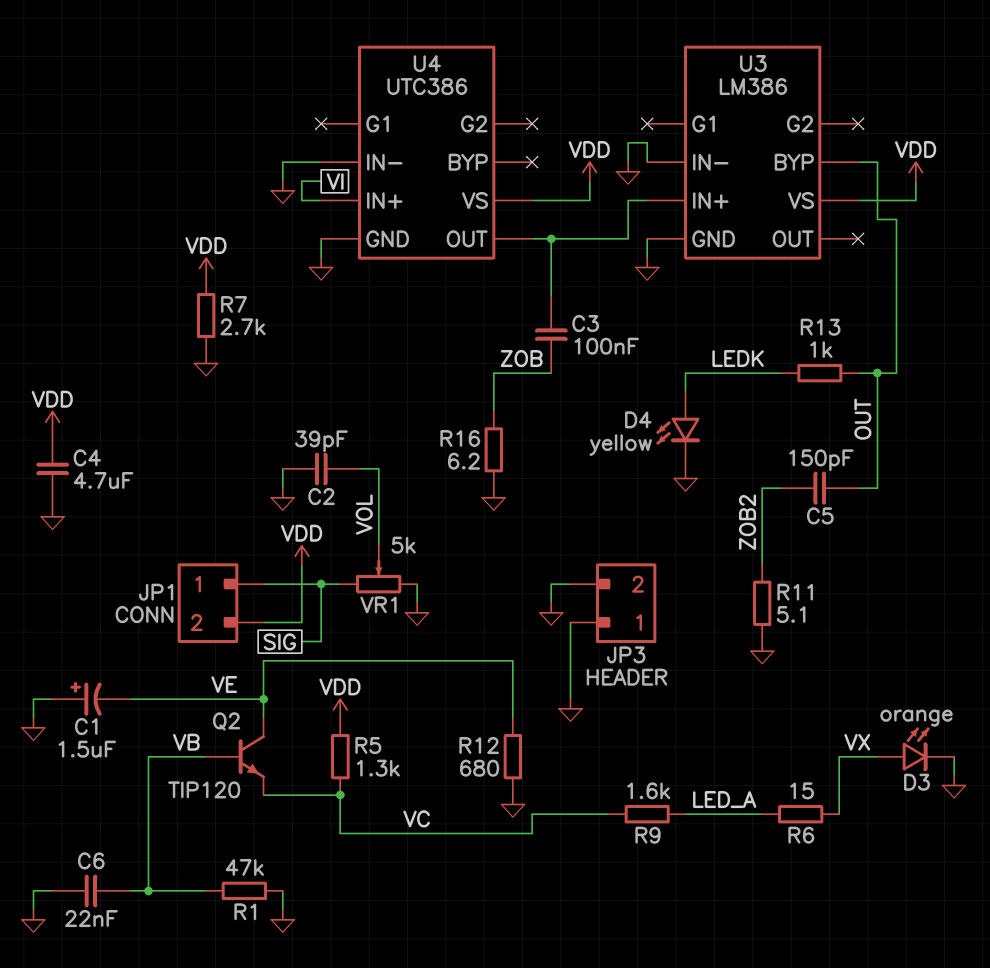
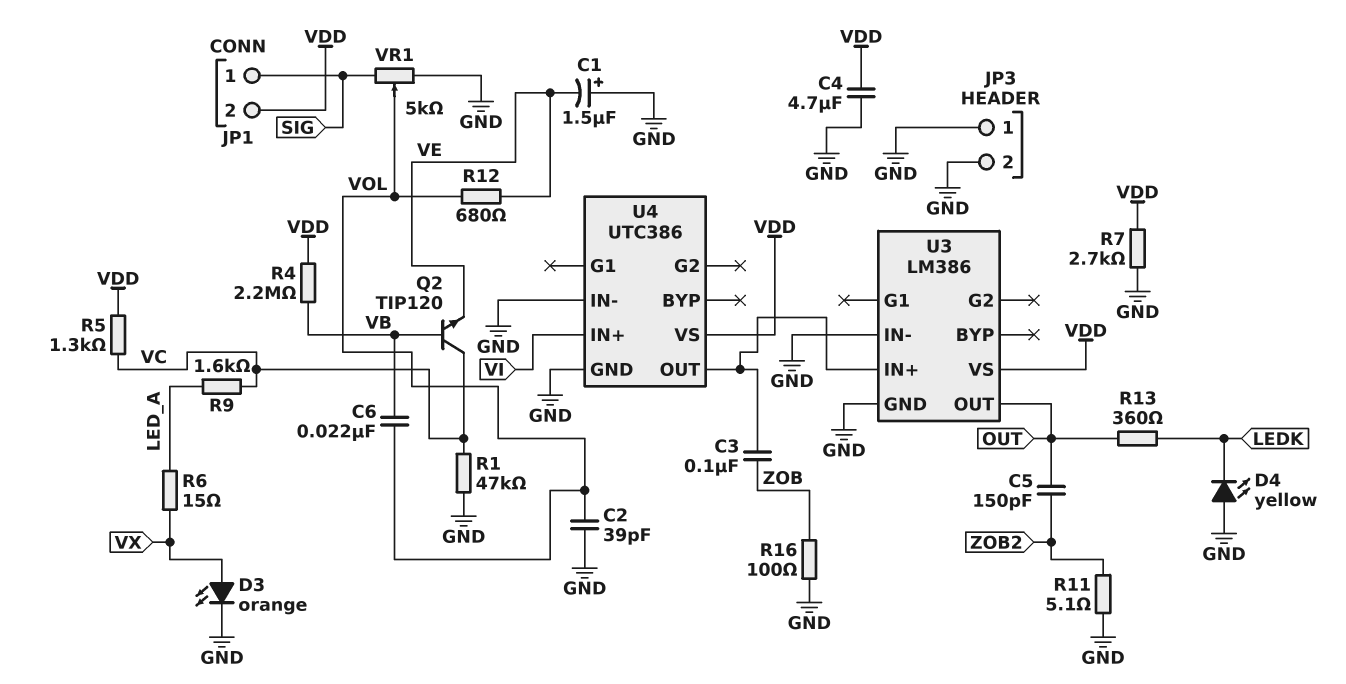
C6: 22nF (GND, VB) -> 22nF (VB, VOL)
D4: LED yellow (A LEDK, K GND) -> LED yellow (A GND, K LEDK)
Q2: NPN TIP120 (B VB, C VE, E VC) -> NPN TIP120 (B VB, C VC, E VE)
R1: 47k (GND, VB) -> 47k (GND, VC)
R4: none -> 2.2M (VB, VDD)
R12: 680 (GND, VE) -> 680 (VE, VOL)
R13: 1k (LEDK, OUT) -> 360 (LEDK, OUT)
R16: 6.2 (GND, ZOB) -> 100 (GND, ZOB)
U3 pin BYP: OUT -> none
U3 pin OUT: none -> OUT

